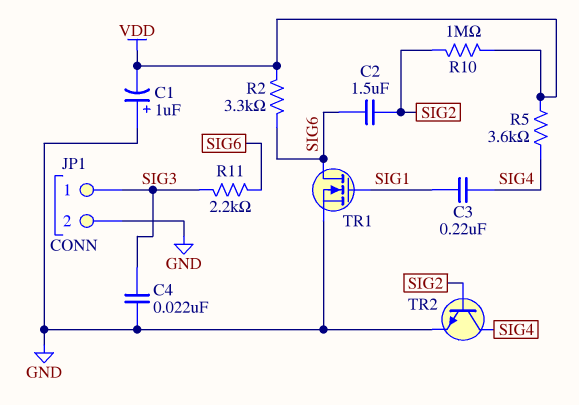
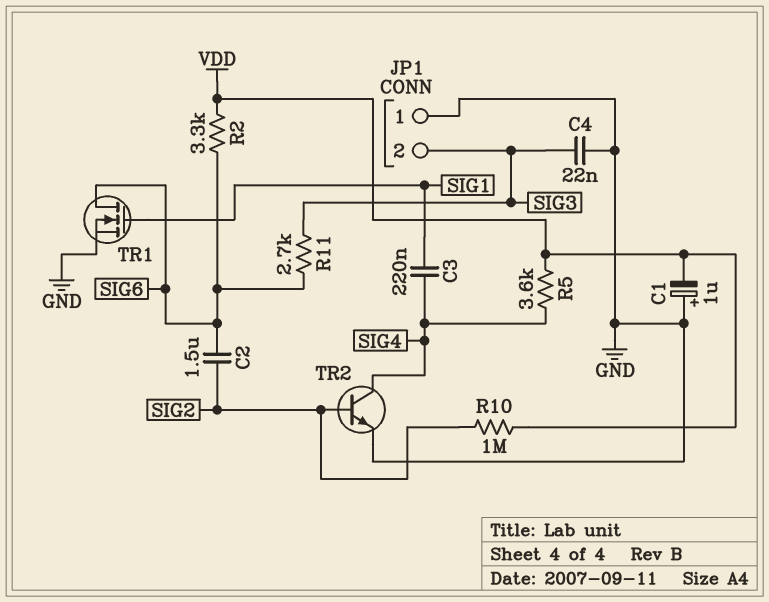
JP1 pin 1: SIG3 -> GND
JP1 pin 2: GND -> SIG3
R11: 2.2k (SIG3, SIG6) -> 2.7k (SIG3, SIG6)

